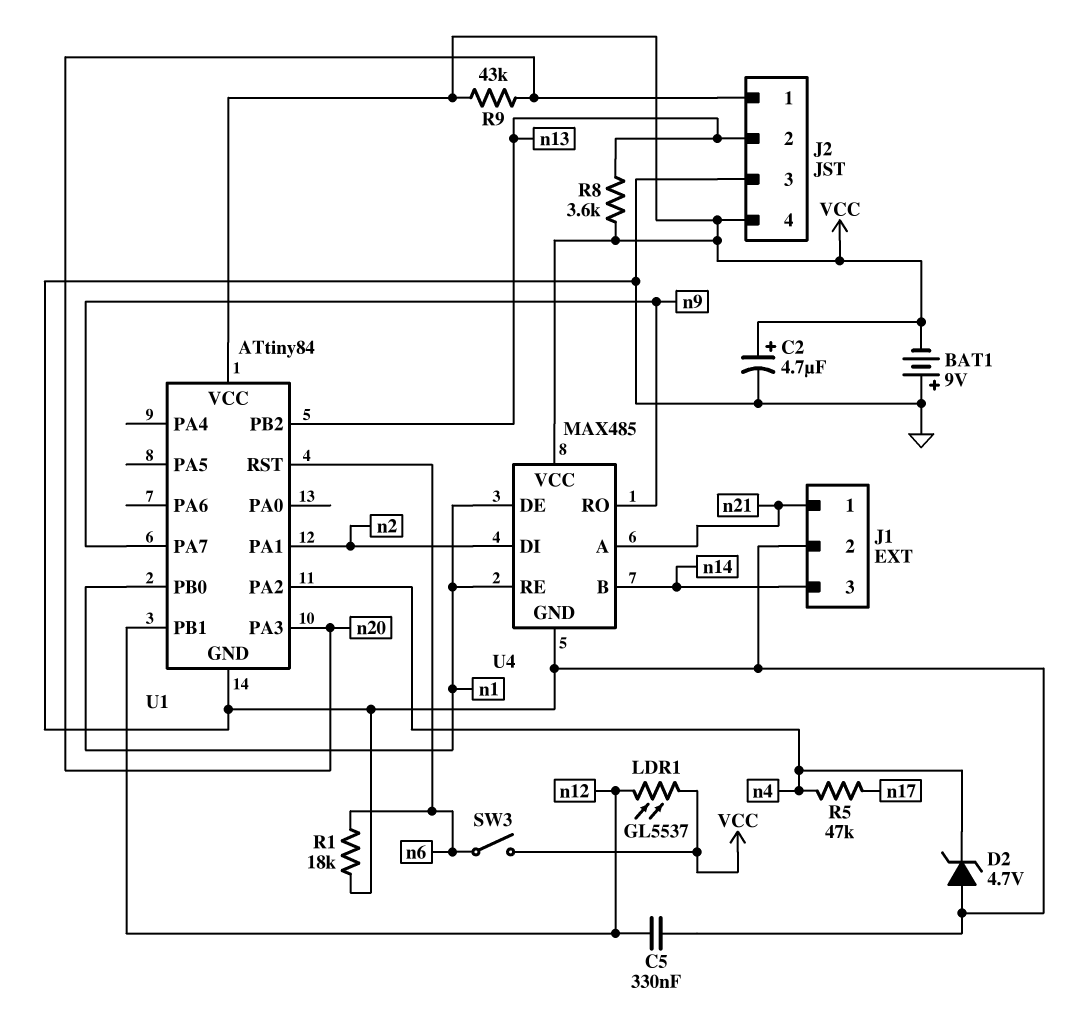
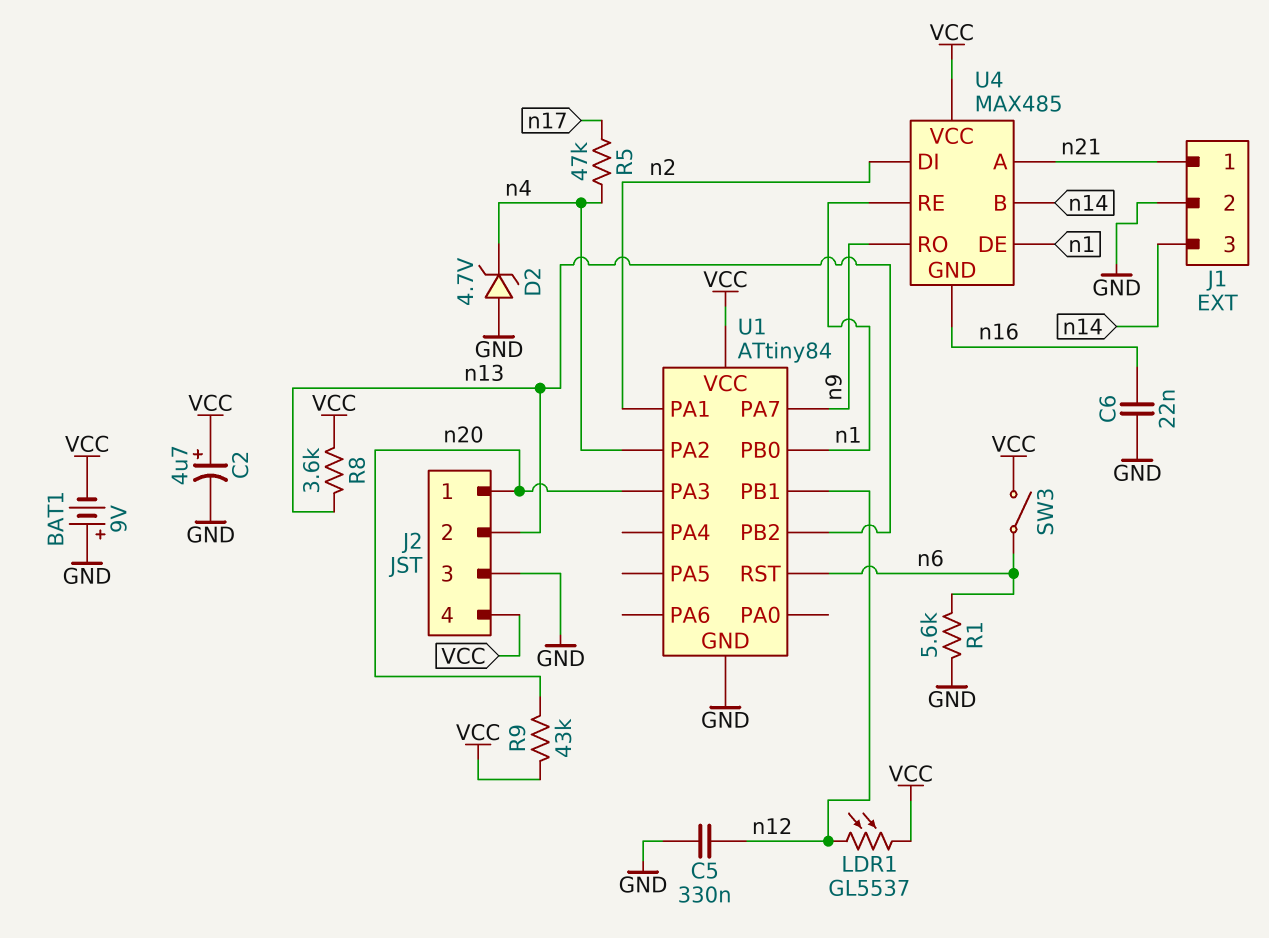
C6: none -> 22nF (GND, n16)
R1: 18k (GND, n6) -> 5.6k (GND, n6)
U4 pin GND: GND -> n16

